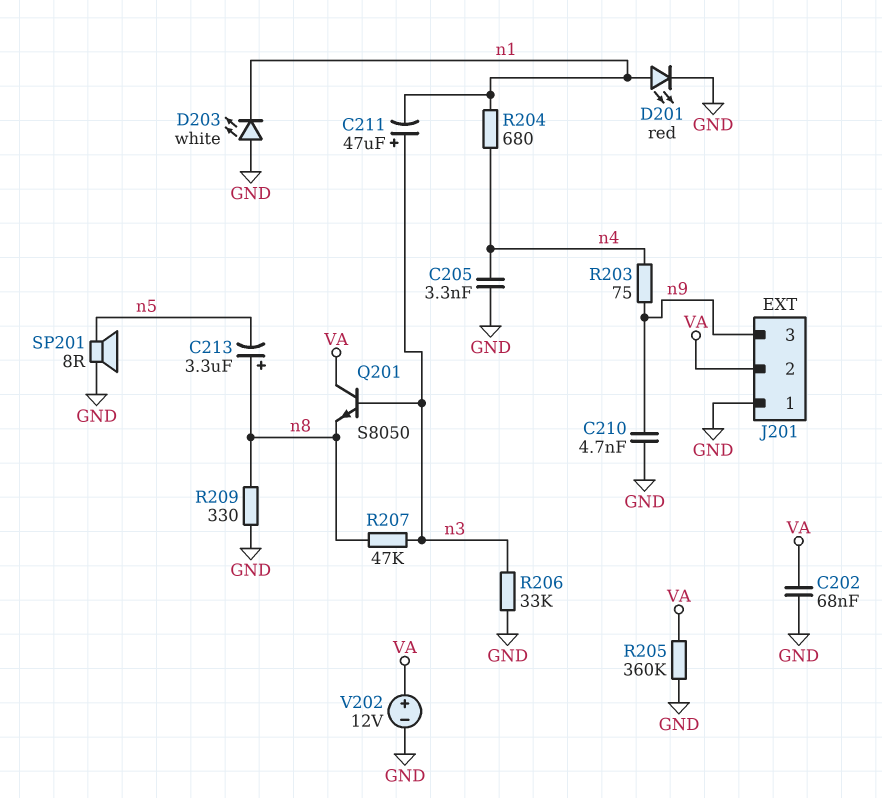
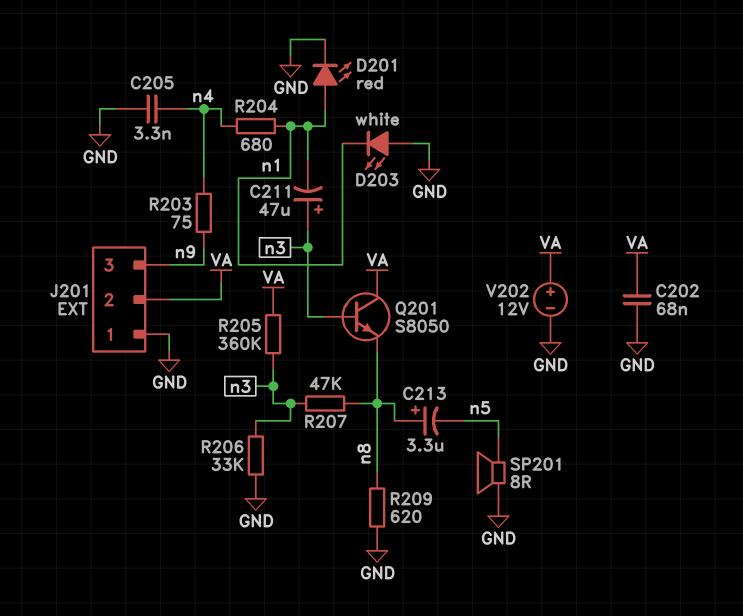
C210: 4.7nF (GND, n9) -> none
R205: 360k (GND, VA) -> 360k (VA, n3)
R209: 330 (GND, n8) -> 620 (GND, n8)

